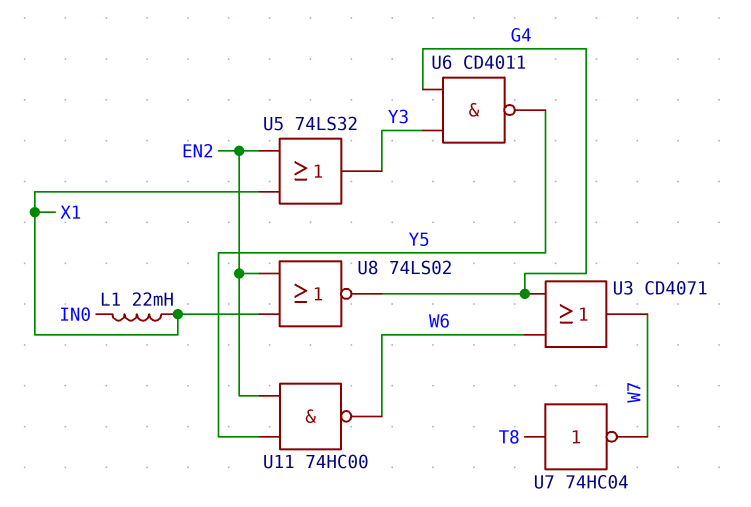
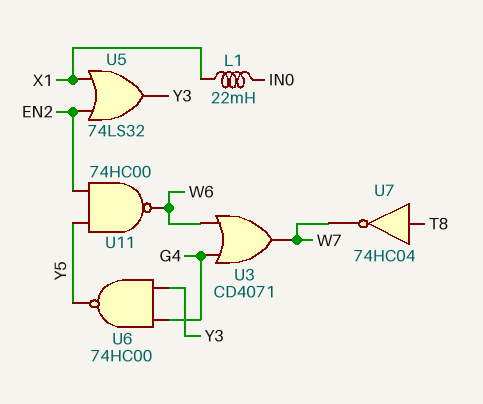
U6: NAND CD4011 (in G4, in Y3, out Y5) -> NAND 74HC00 (in G4, in Y3, out Y5)
U8: NOR 74LS02 (in EN2, in X1, out G4) -> none

